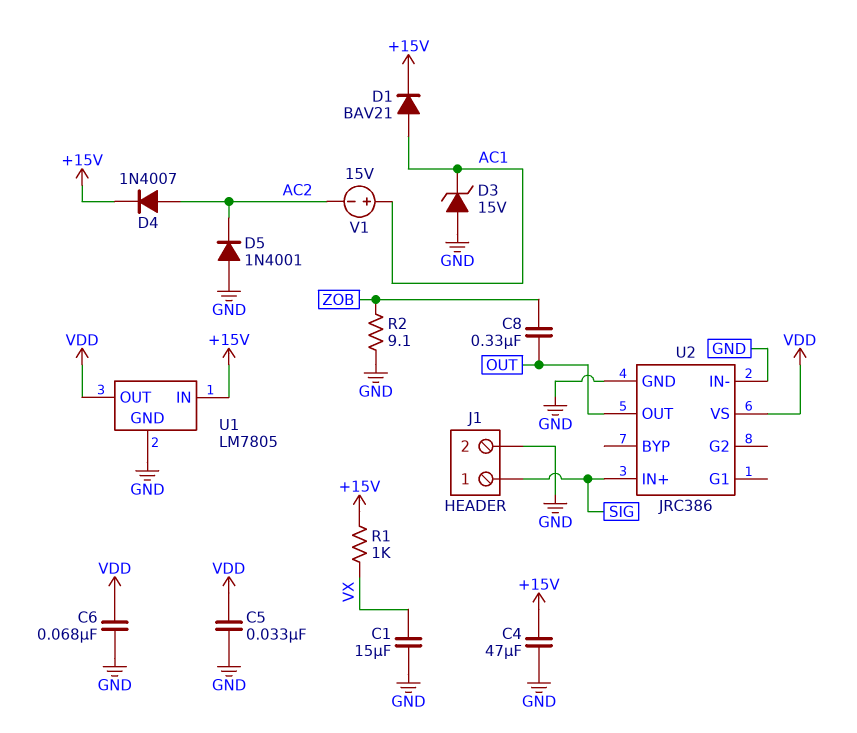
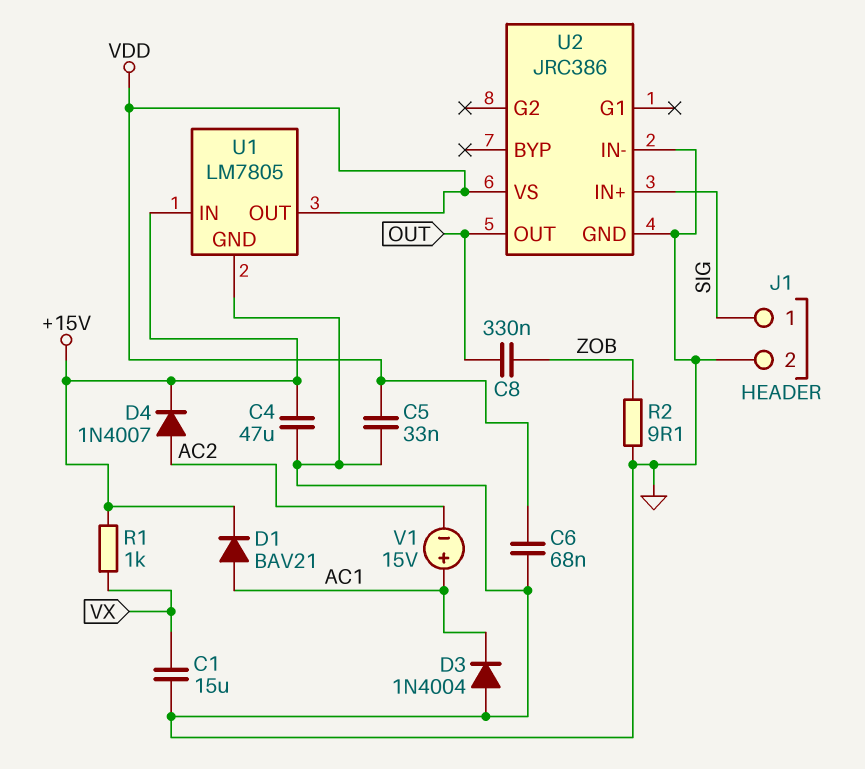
D3: zener 15V (A GND, K AC1) -> diode 1N4004 (A GND, K AC1)
D5: diode 1N4001 (A GND, K AC2) -> none

